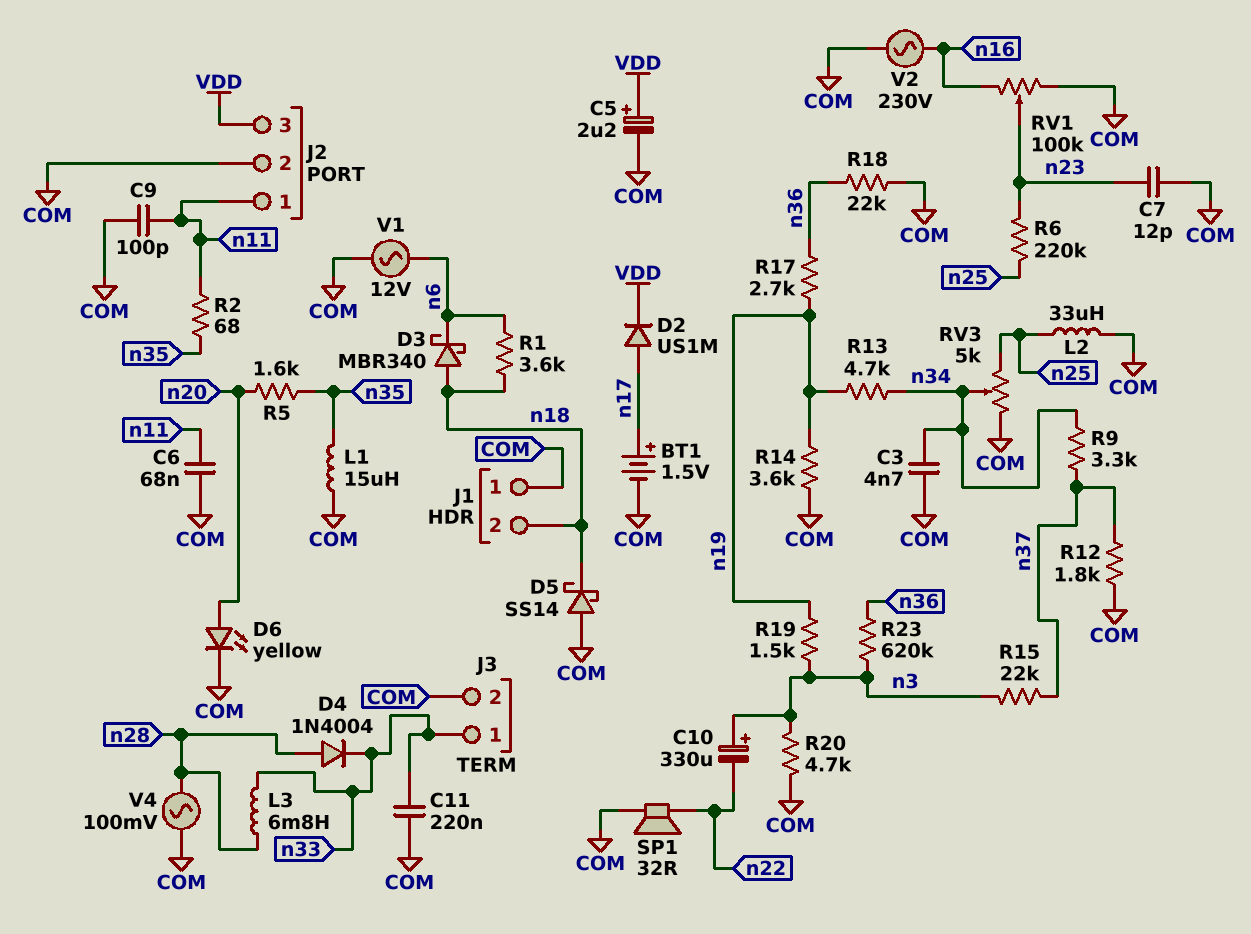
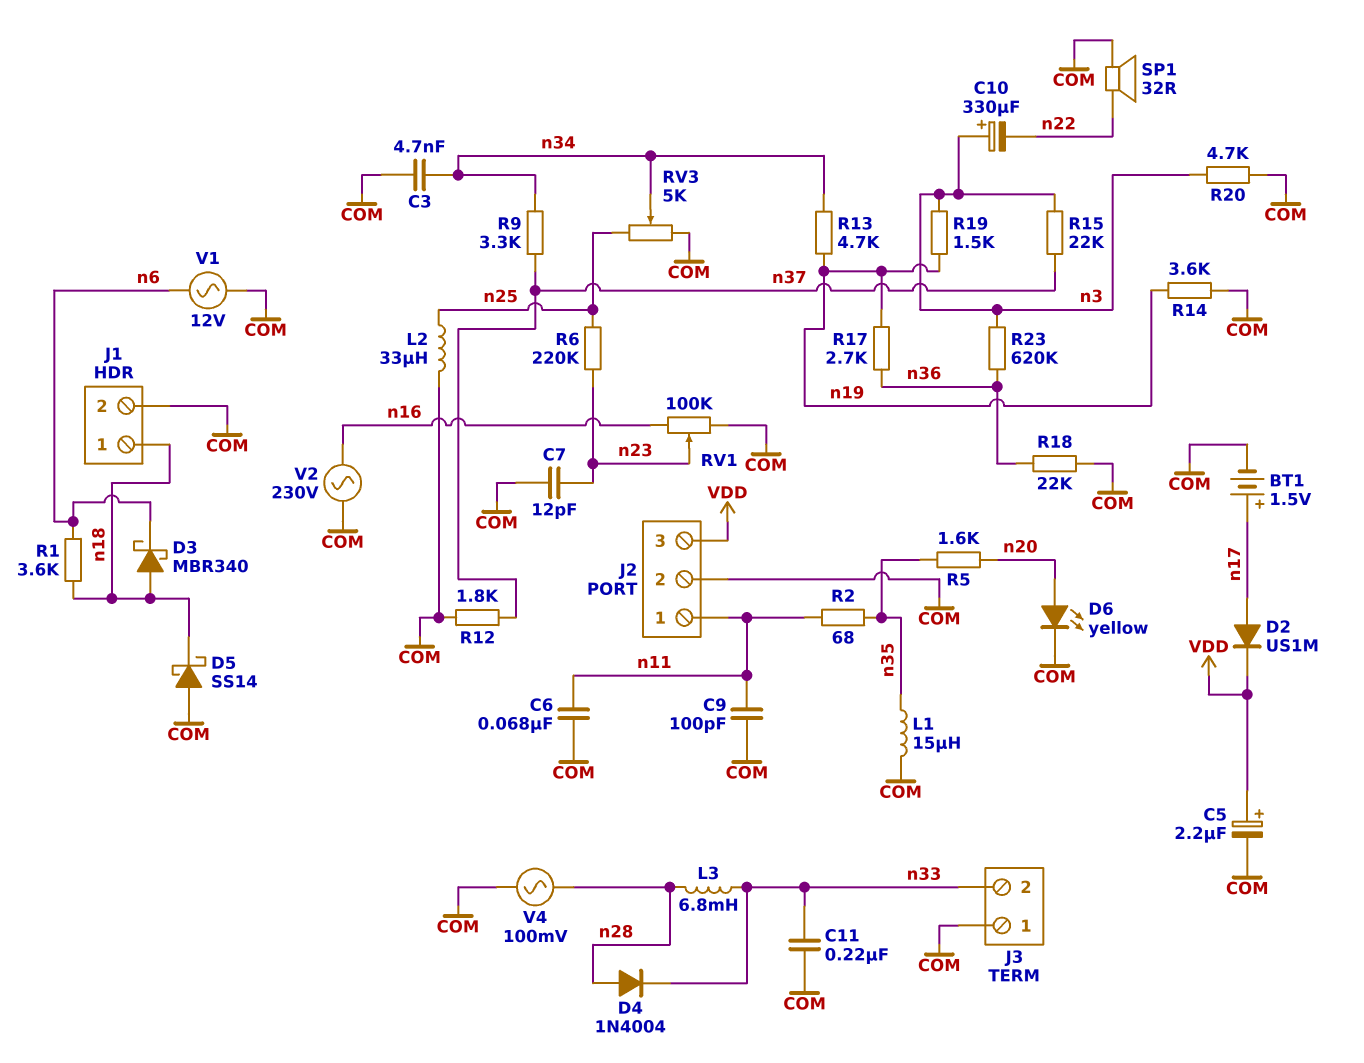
J1 pin 1: COM -> n18
J1 pin 2: n18 -> COM
J3 pin 1: n33 -> COM
J3 pin 2: COM -> n33

